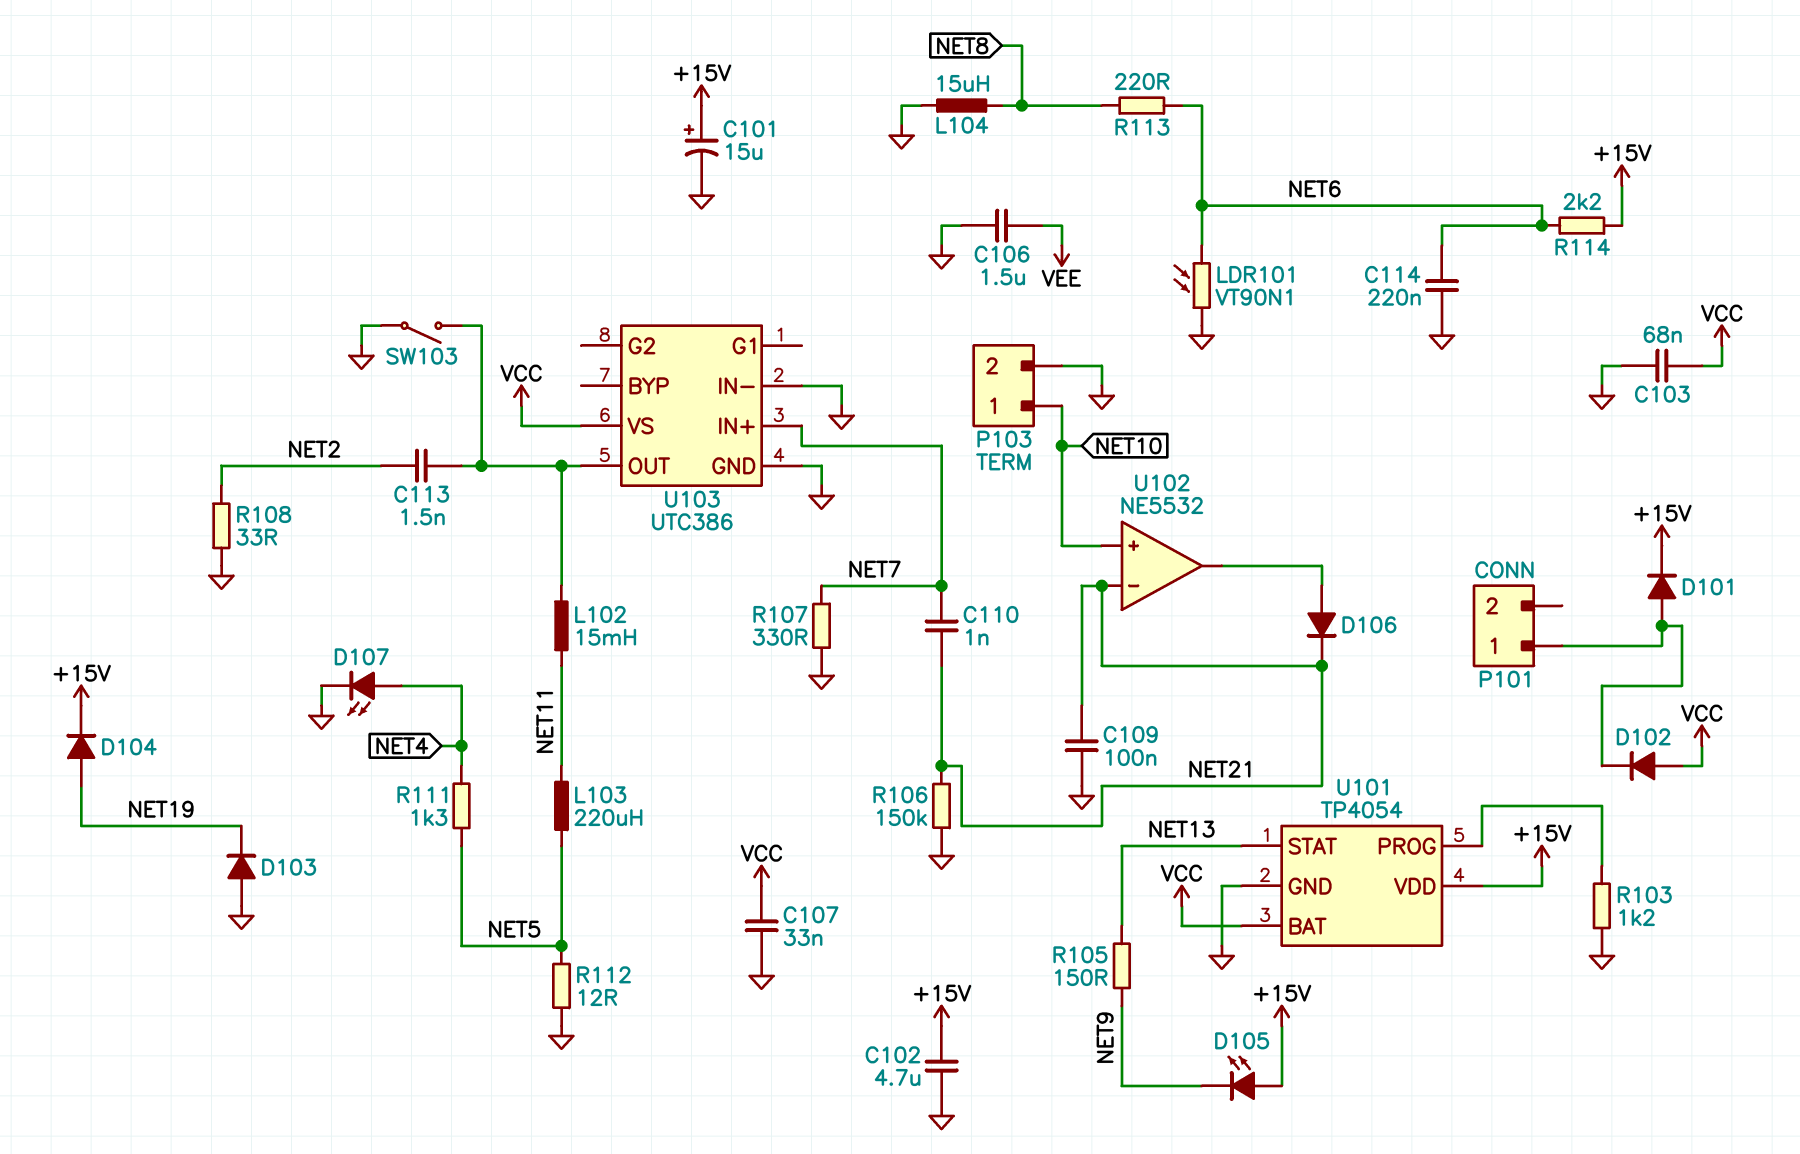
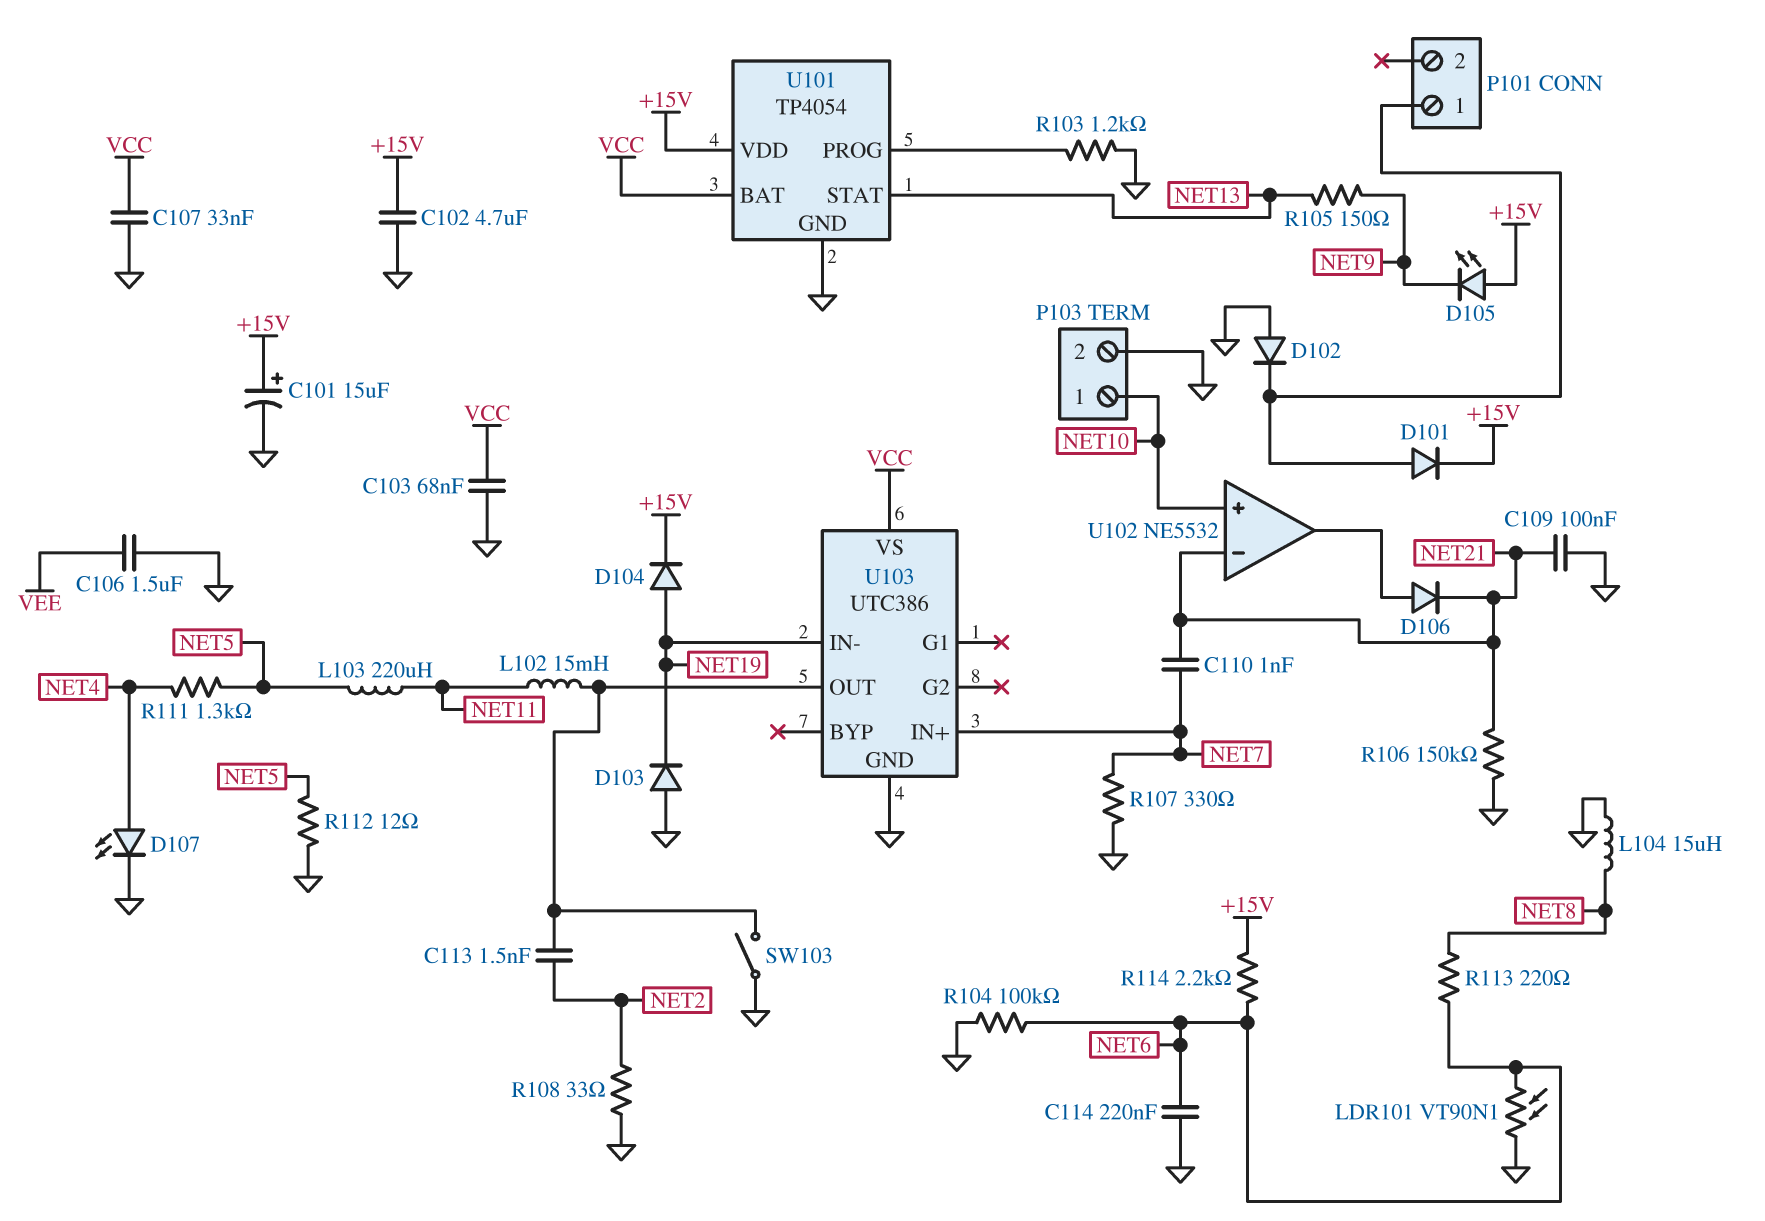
D102: diode (A VCC, K P101/1) -> diode (A GND, K P101/1)
R104: none -> 100k (GND, NET6)
U103 pin IN-: GND -> NET19

